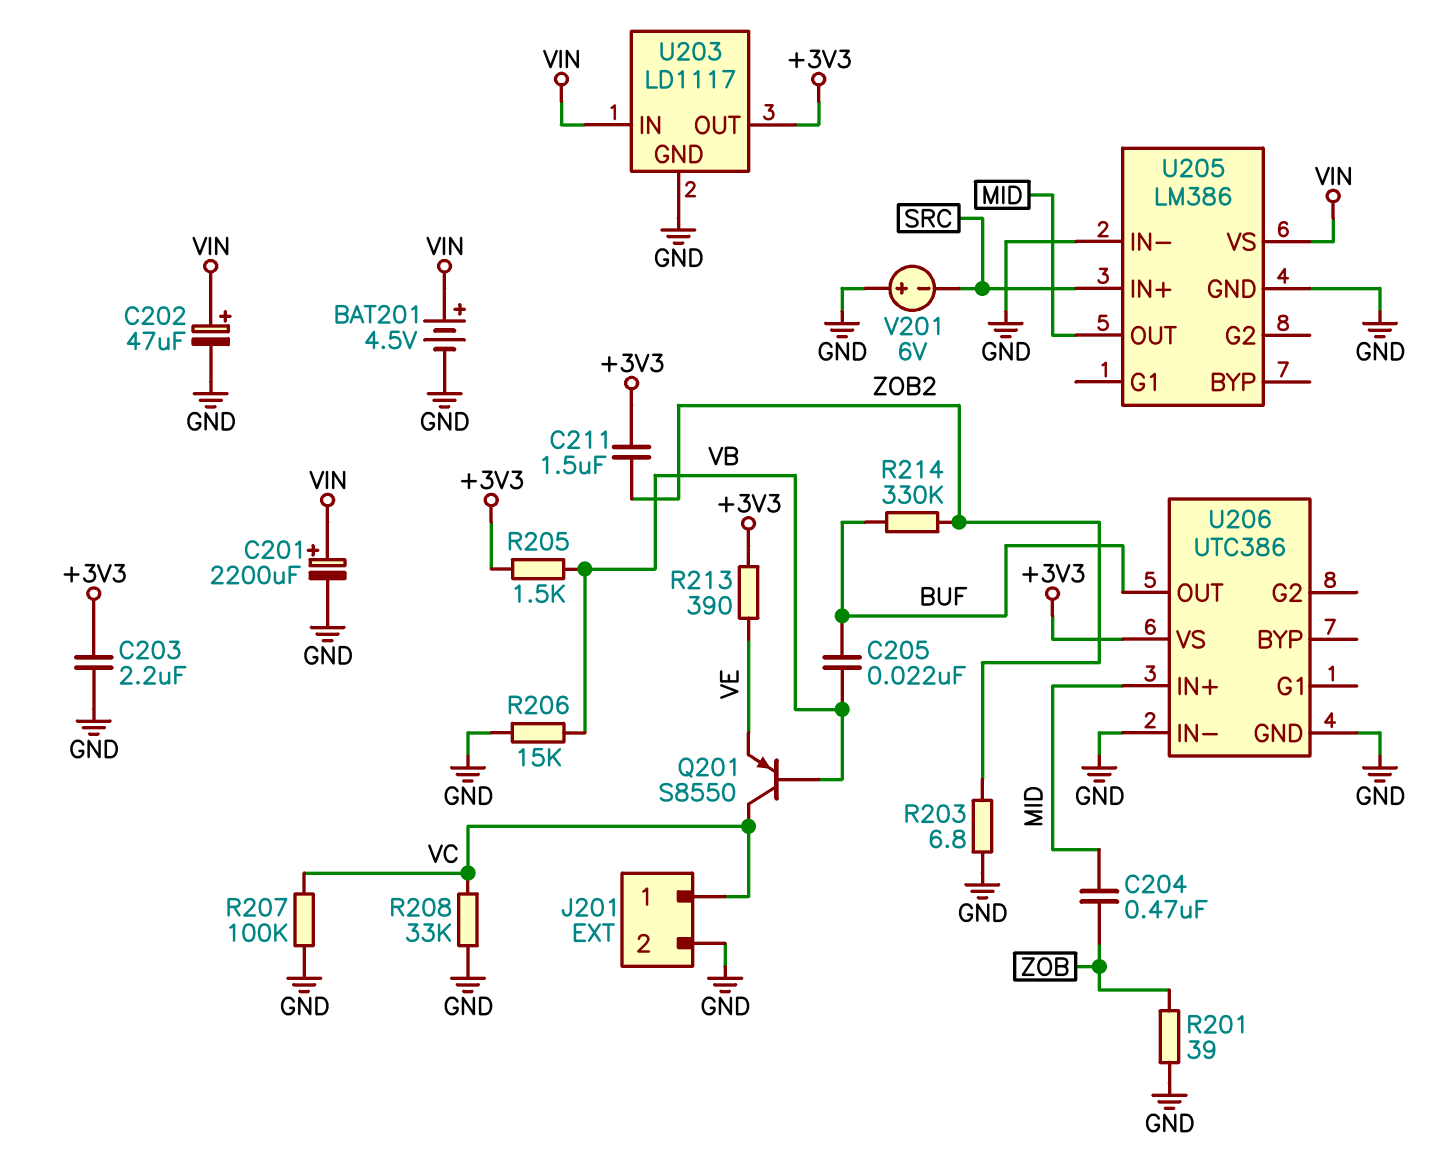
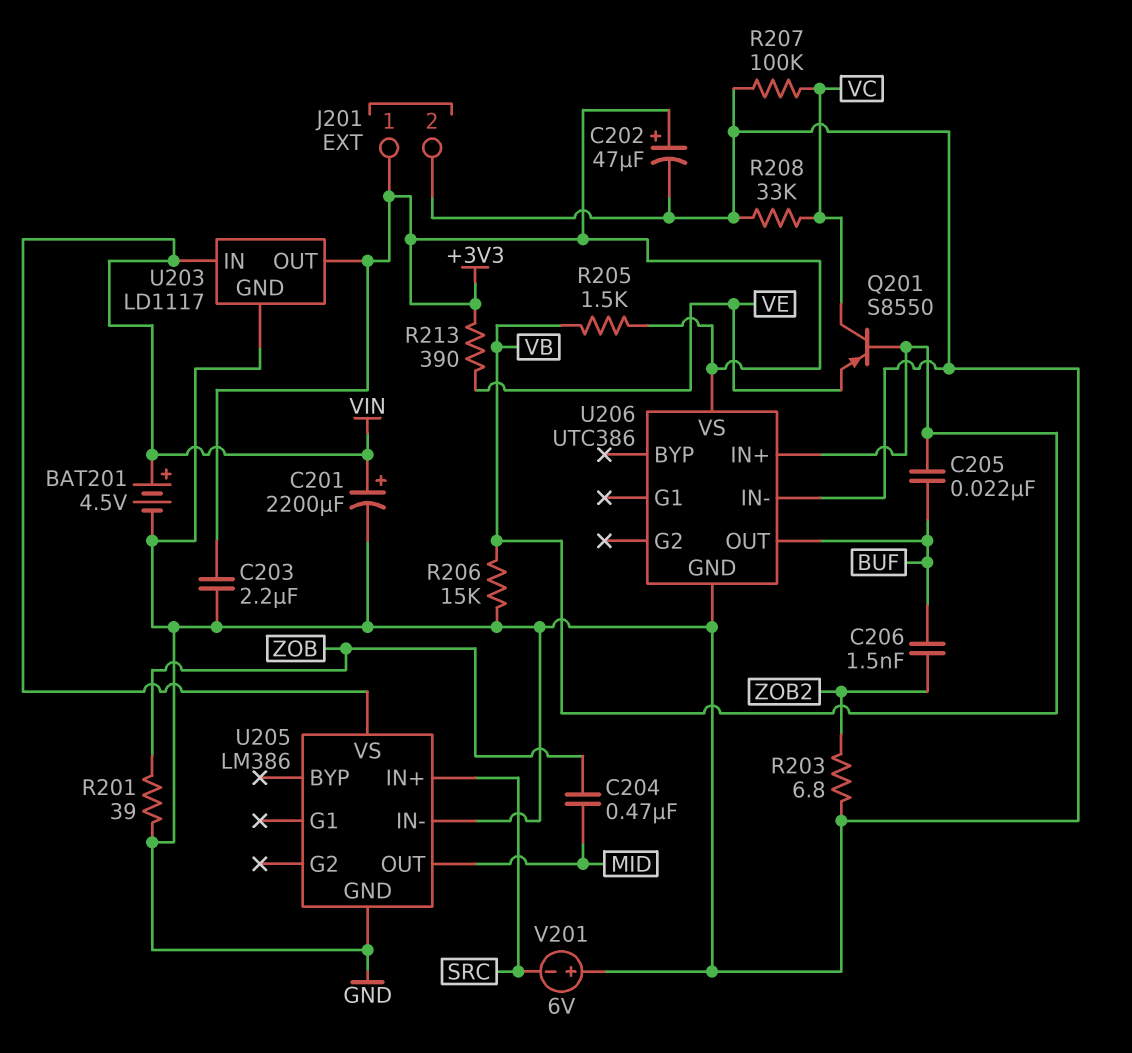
C202: 47uF (plus VIN, minus GND) -> 47uF (plus +3V3, minus GND)
C206: none -> 1.5nF (BUF, ZOB2)
C211: 1.5uF (+3V3, ZOB2) -> none
J201 pin 1: VC -> +3V3
R214: 330k (BUF, ZOB2) -> none
U206 pin IN+: MID -> VB

